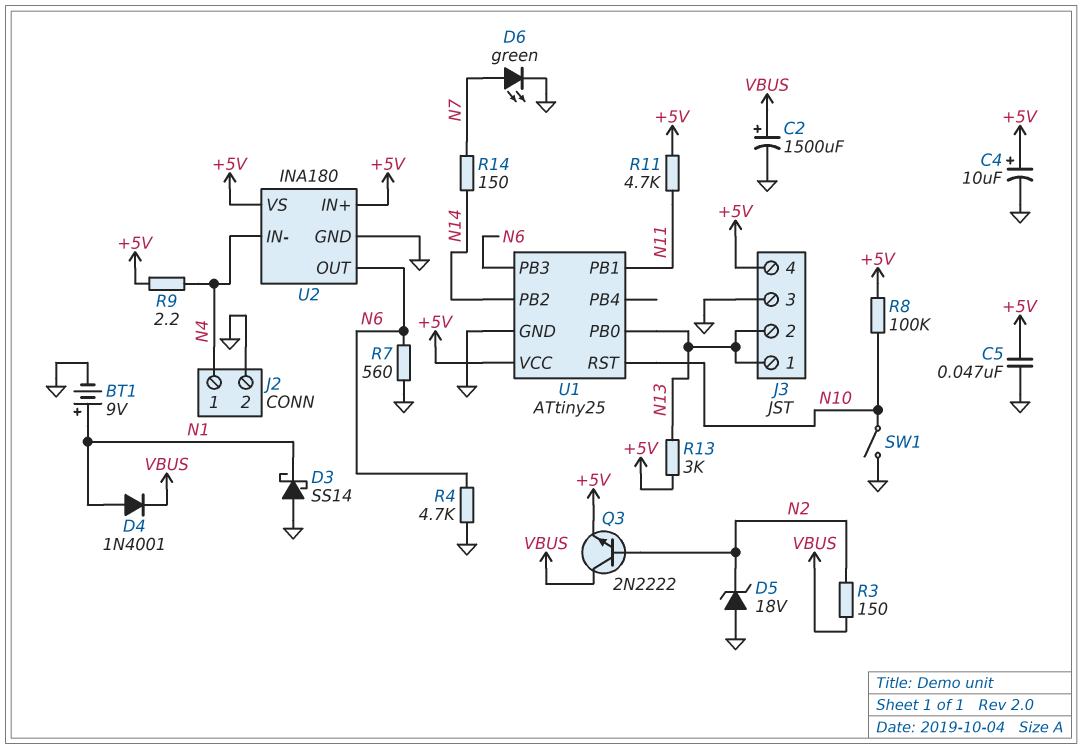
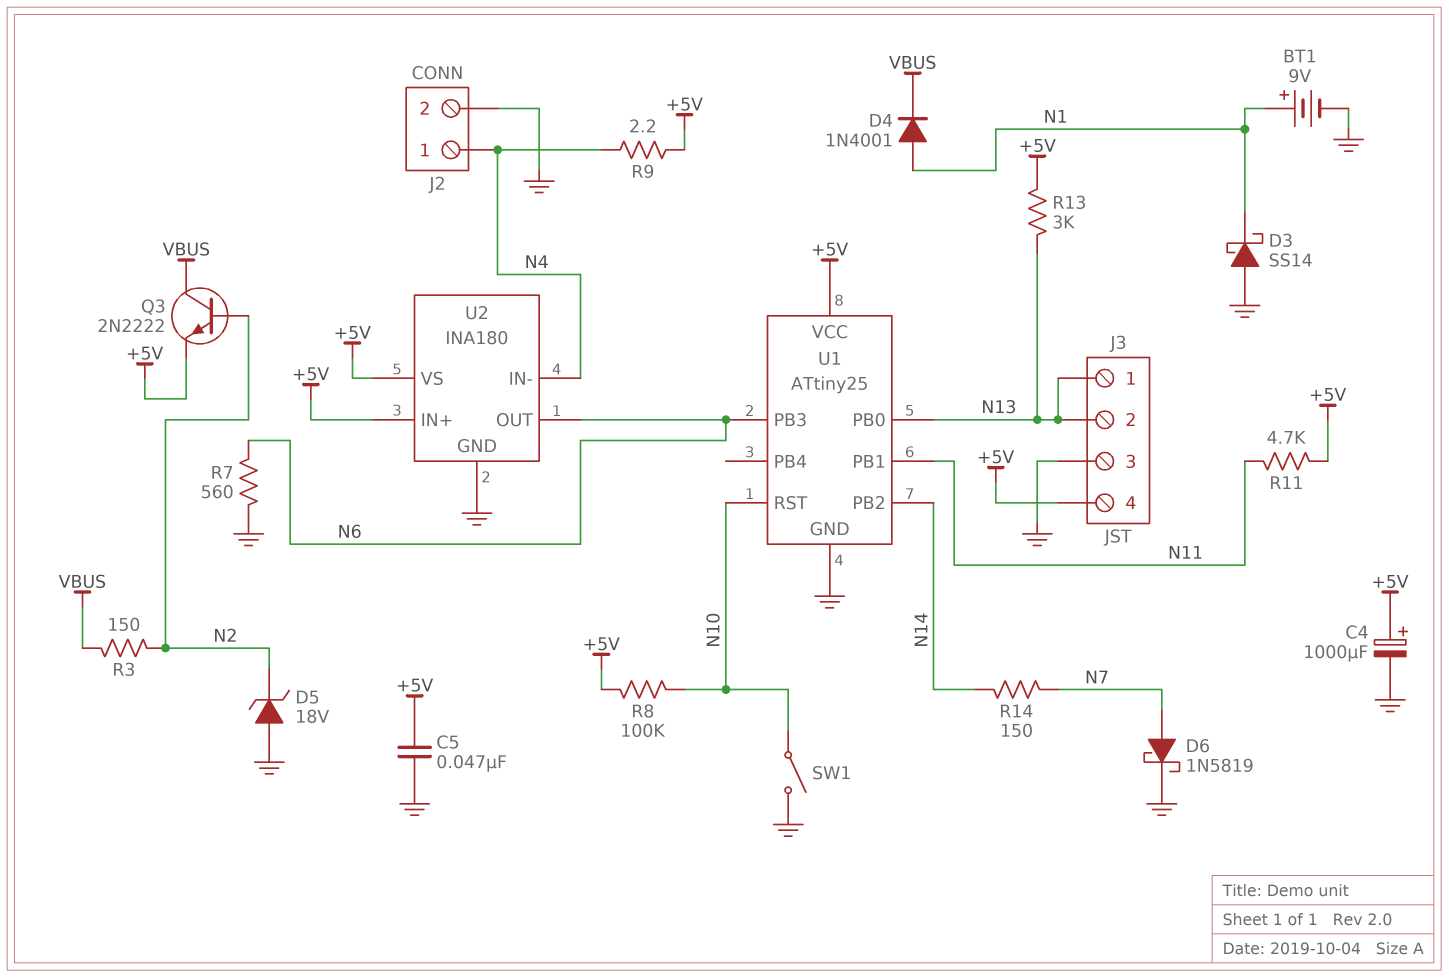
C2: 1500uF (plus VBUS, minus GND) -> none
C4: 10uF (plus +5V, minus GND) -> 1000uF (plus +5V, minus GND)
D6: LED green (A N7, K GND) -> schottky 1N5819 (A N7, K GND)
R4: 4.7k (GND, N6) -> none

